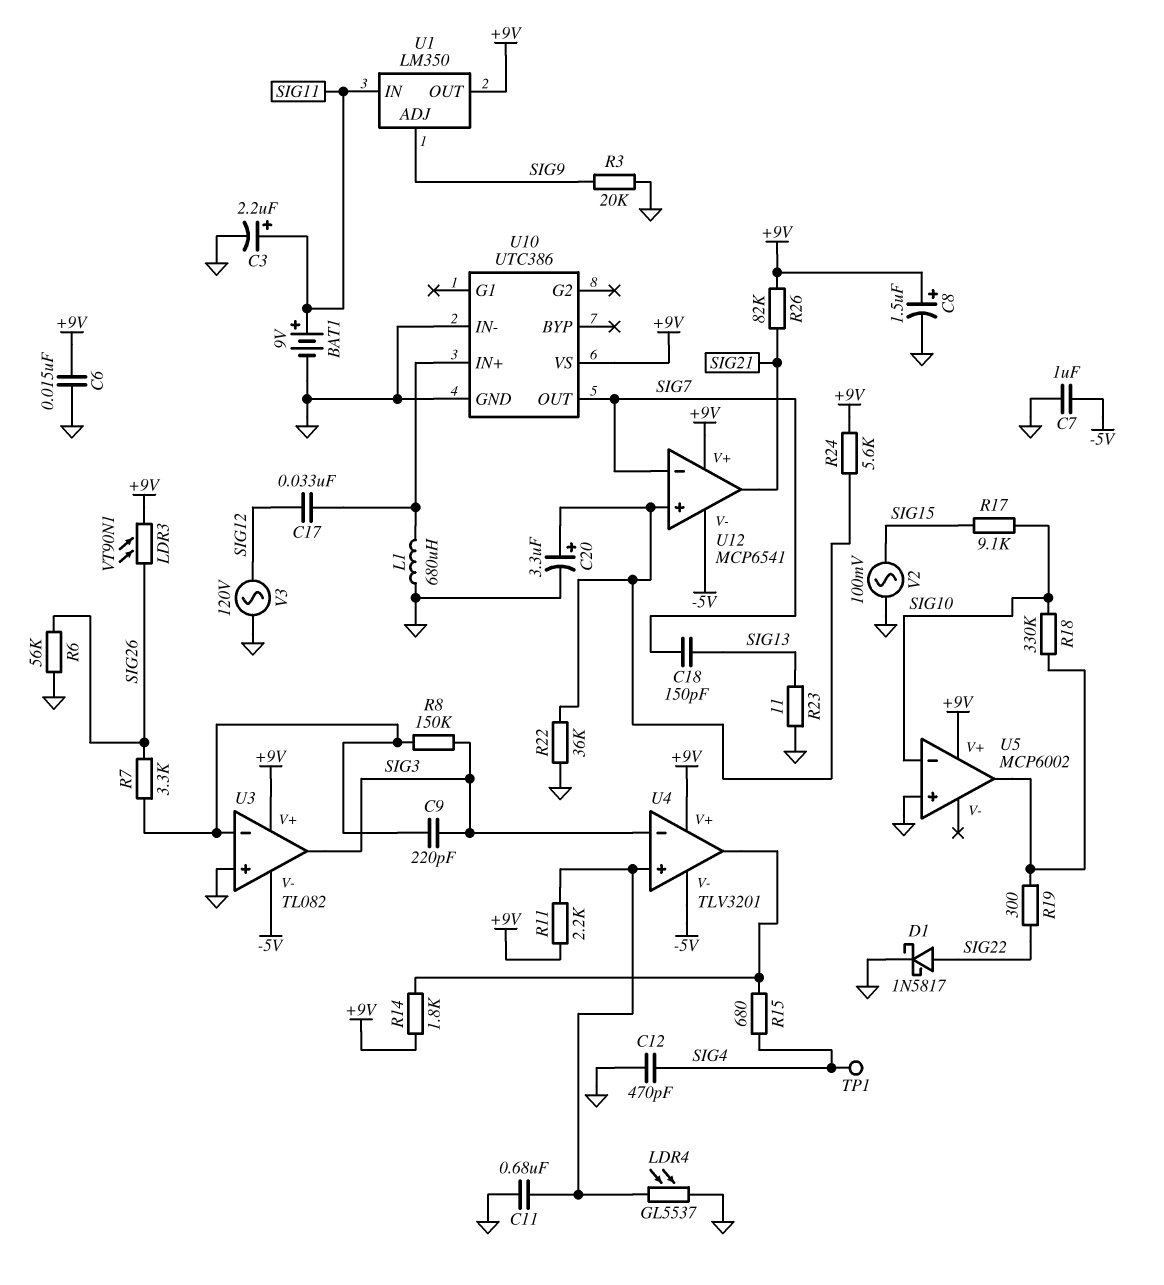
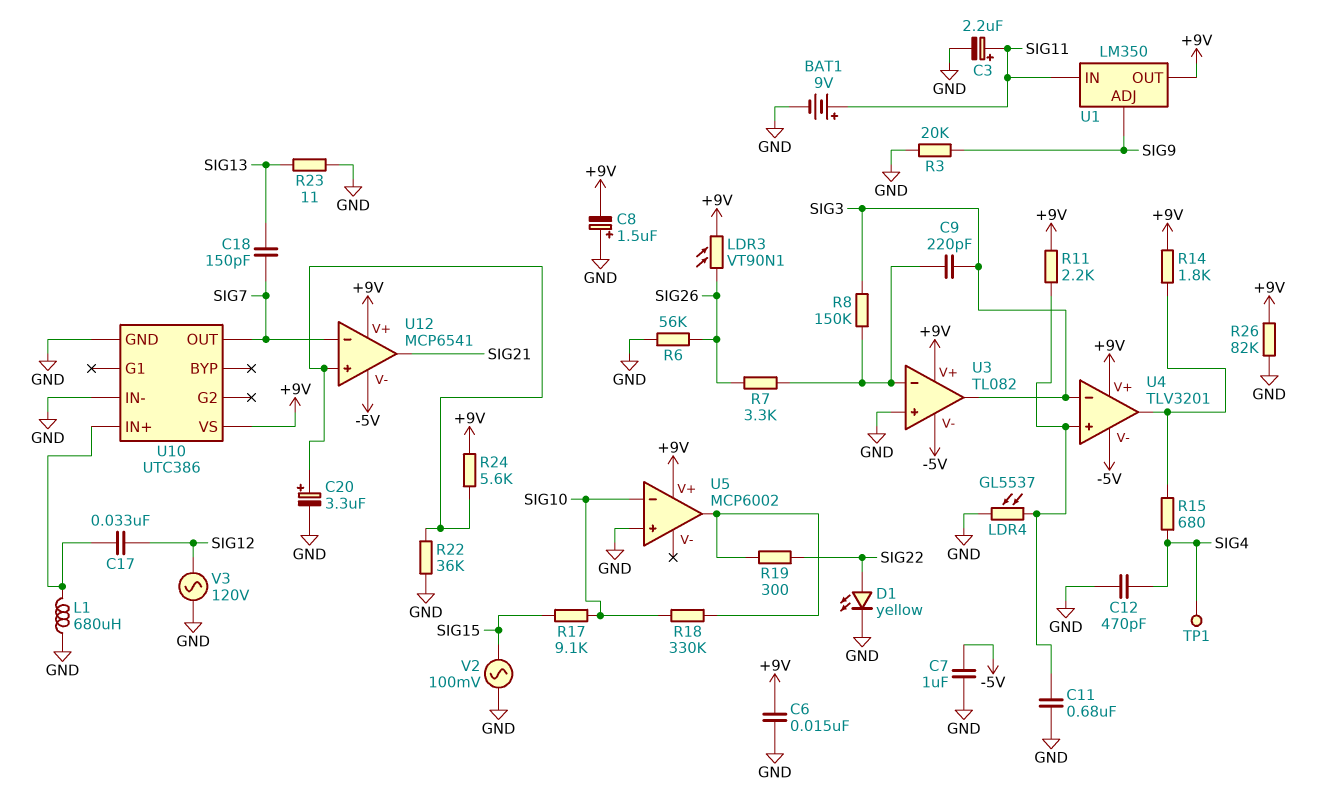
C8: 1.5uF (plus +9V, minus GND) -> 1.5uF (plus GND, minus +9V)
D1: schottky 1N5817 (A SIG22, K GND) -> LED yellow (A SIG22, K GND)
R26: 82k (+9V, SIG21) -> 82k (+9V, GND)

